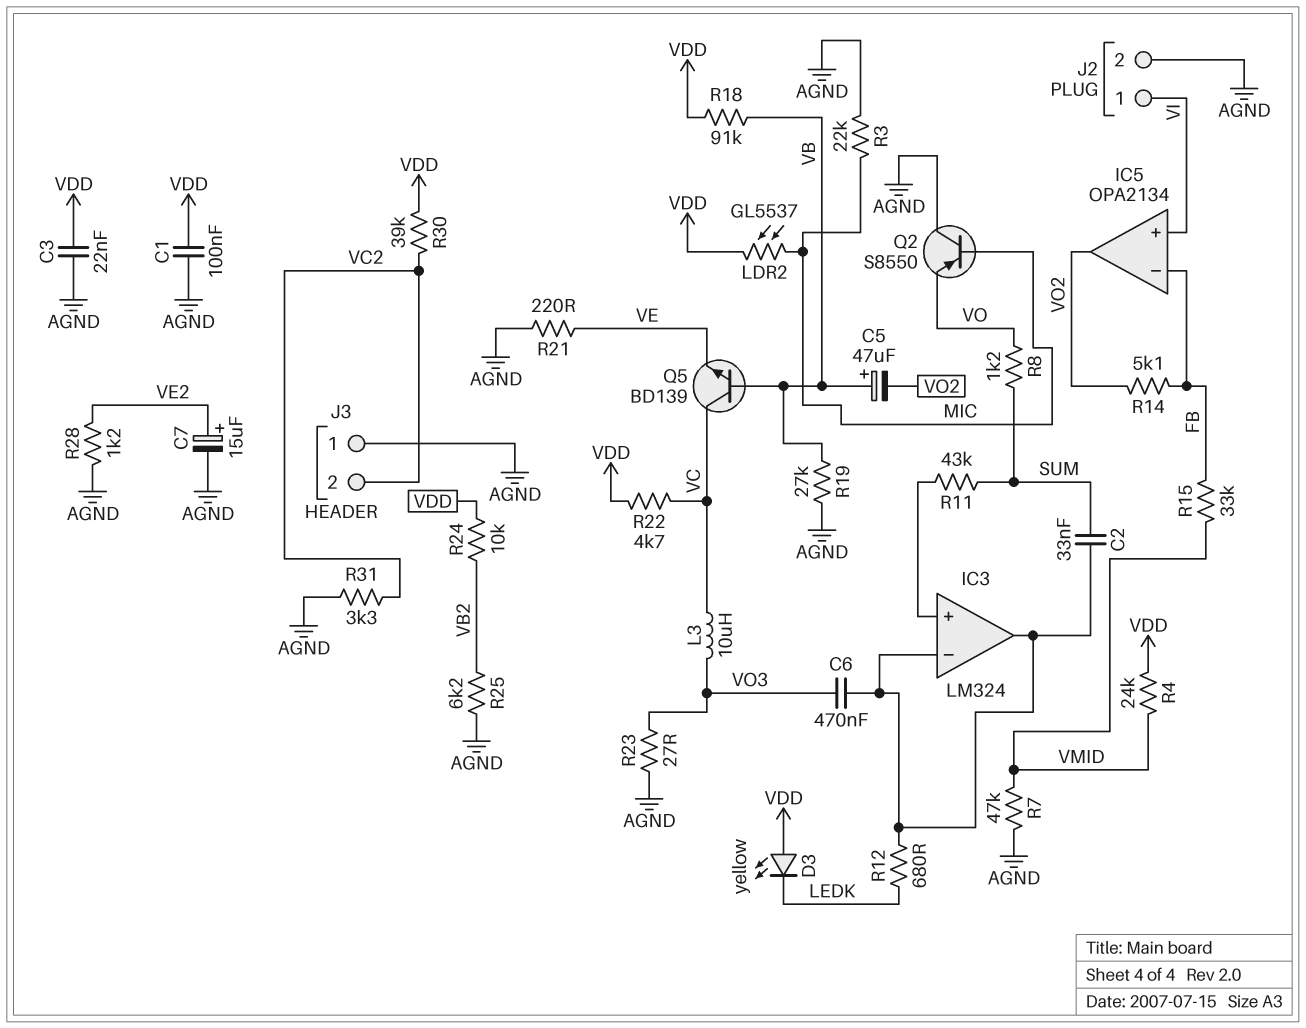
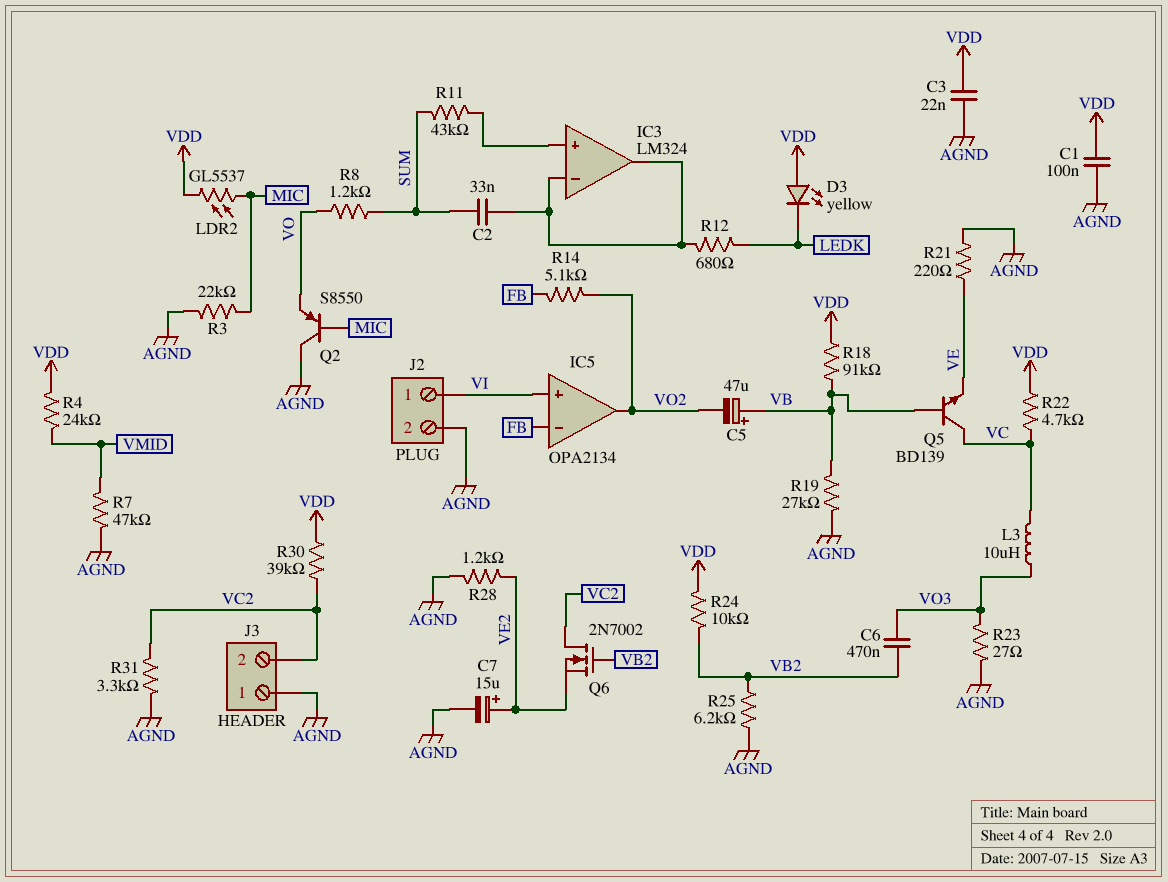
C6: 470nF (IC3/in-, VO3) -> 470nF (VB2, VO3)
Q6: none -> NMOS 2N7002 (G VB2, D VC2, S VE2)
R15: 33k (FB, VMID) -> none

